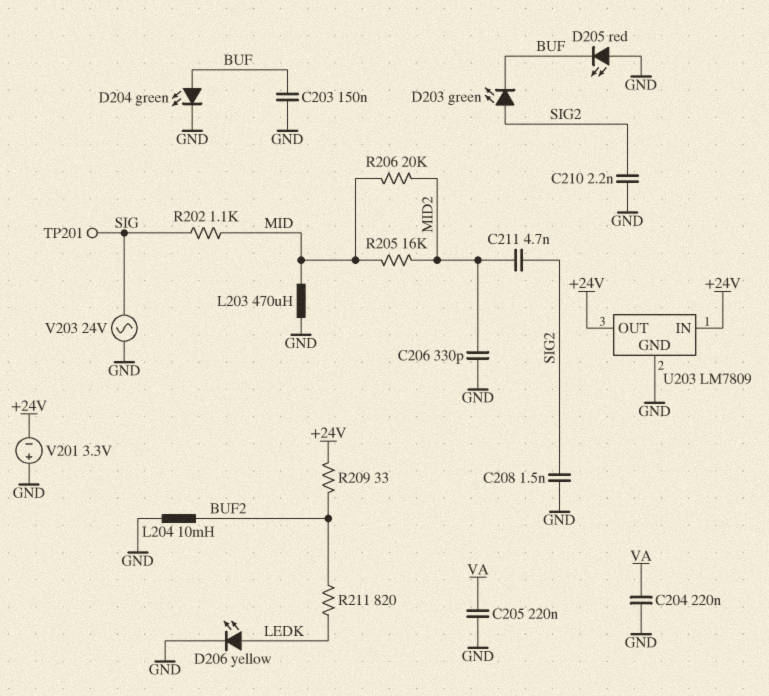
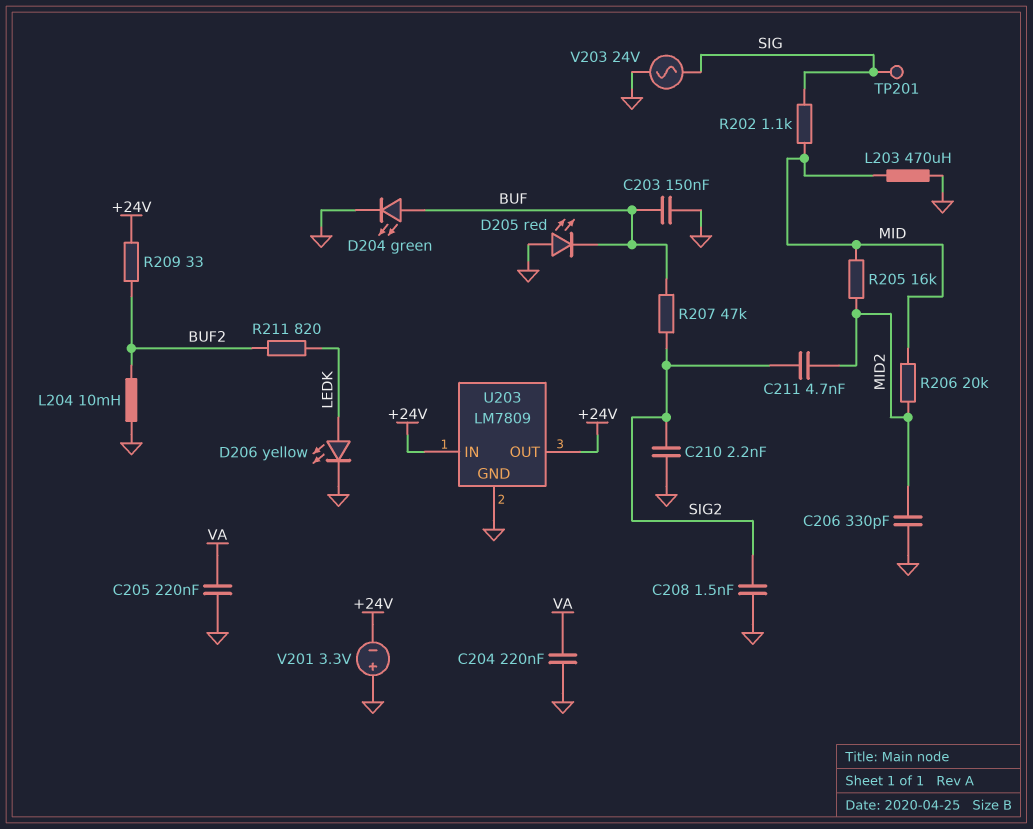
D203: LED green (A SIG2, K BUF) -> none
R207: none -> 47k (BUF, SIG2)

